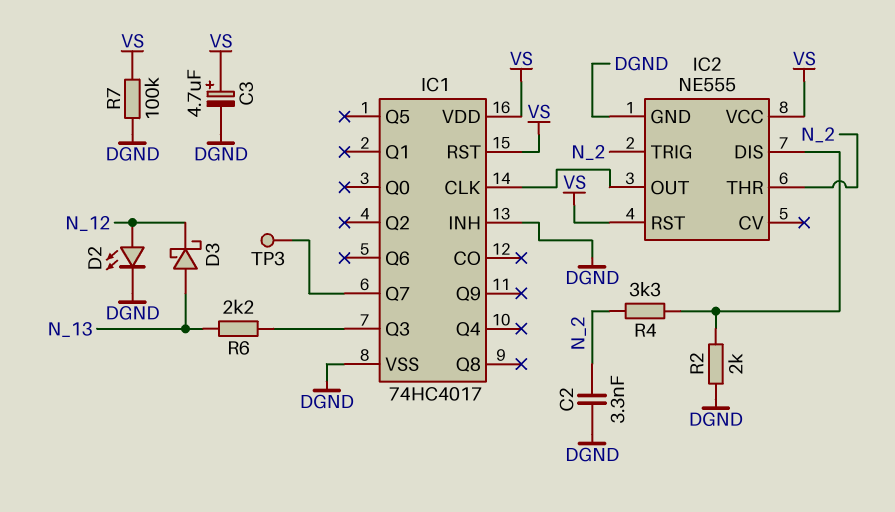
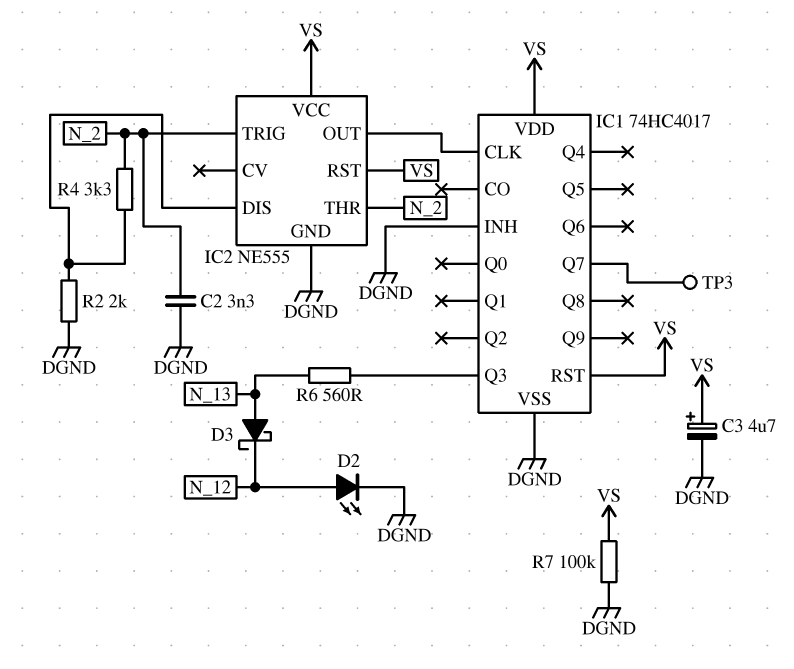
R6: 2.2k (IC1/Q3, N_13) -> 560 (IC1/Q3, N_13)

